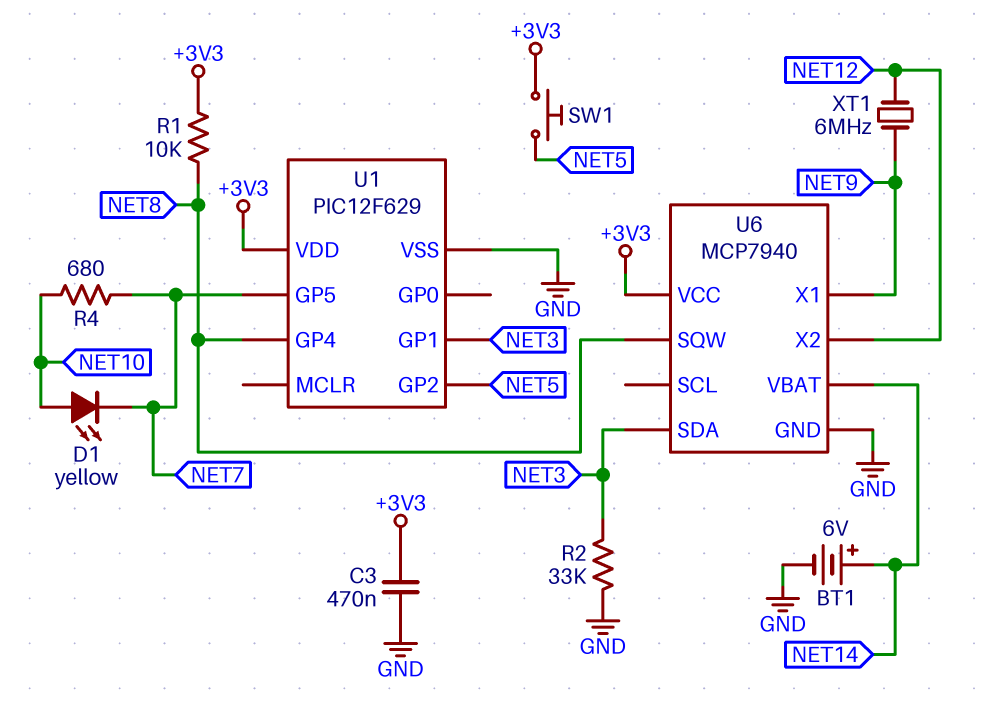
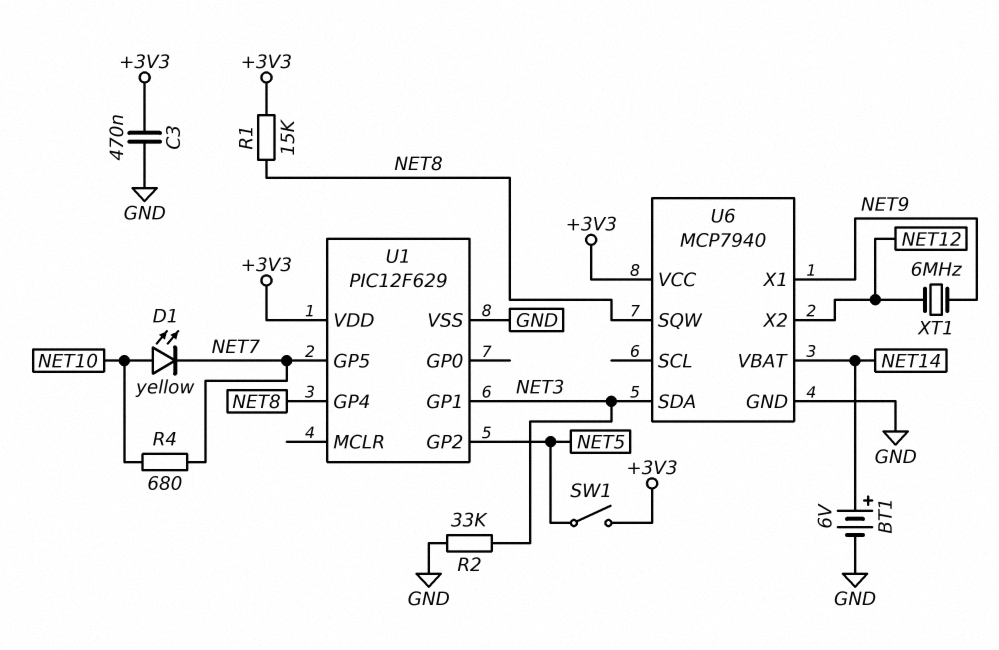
R1: 10k (+3V3, NET8) -> 15k (+3V3, NET8)
SW1: button (+3V3, NET5) -> switch (+3V3, NET5)

